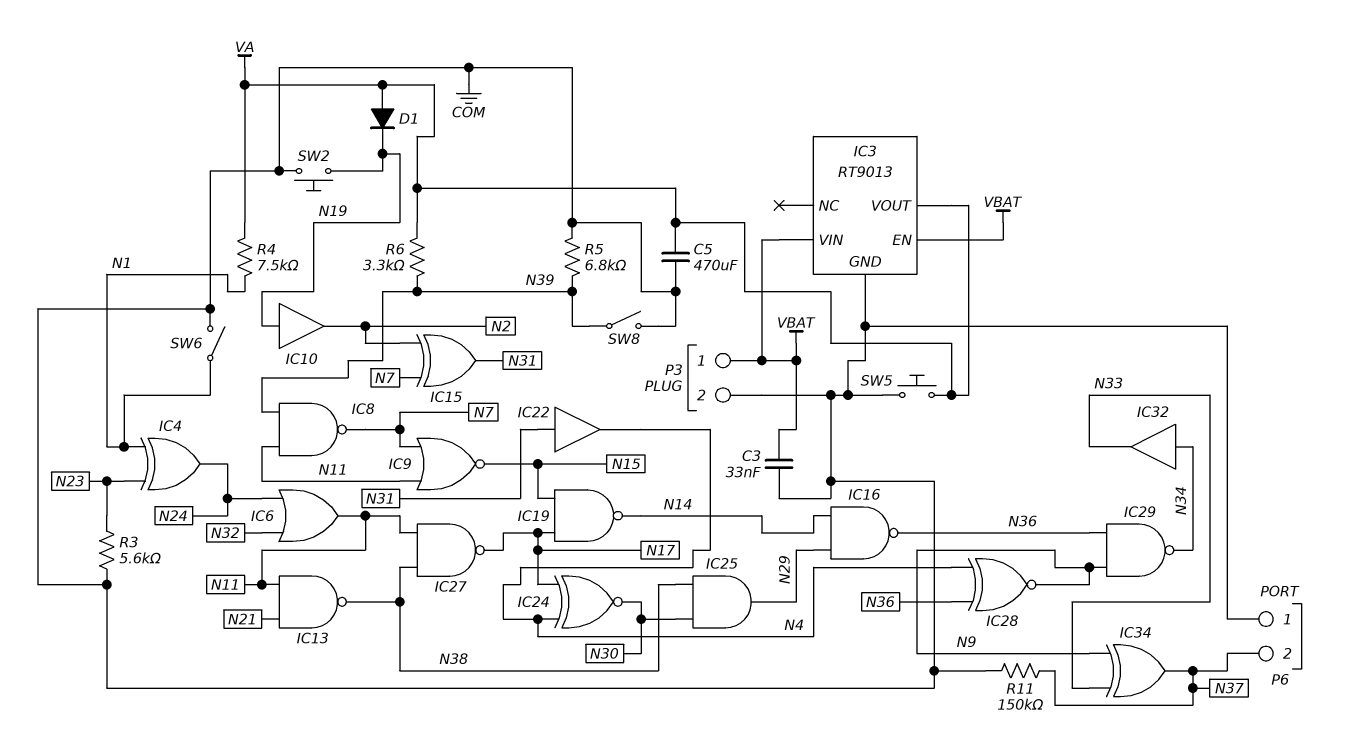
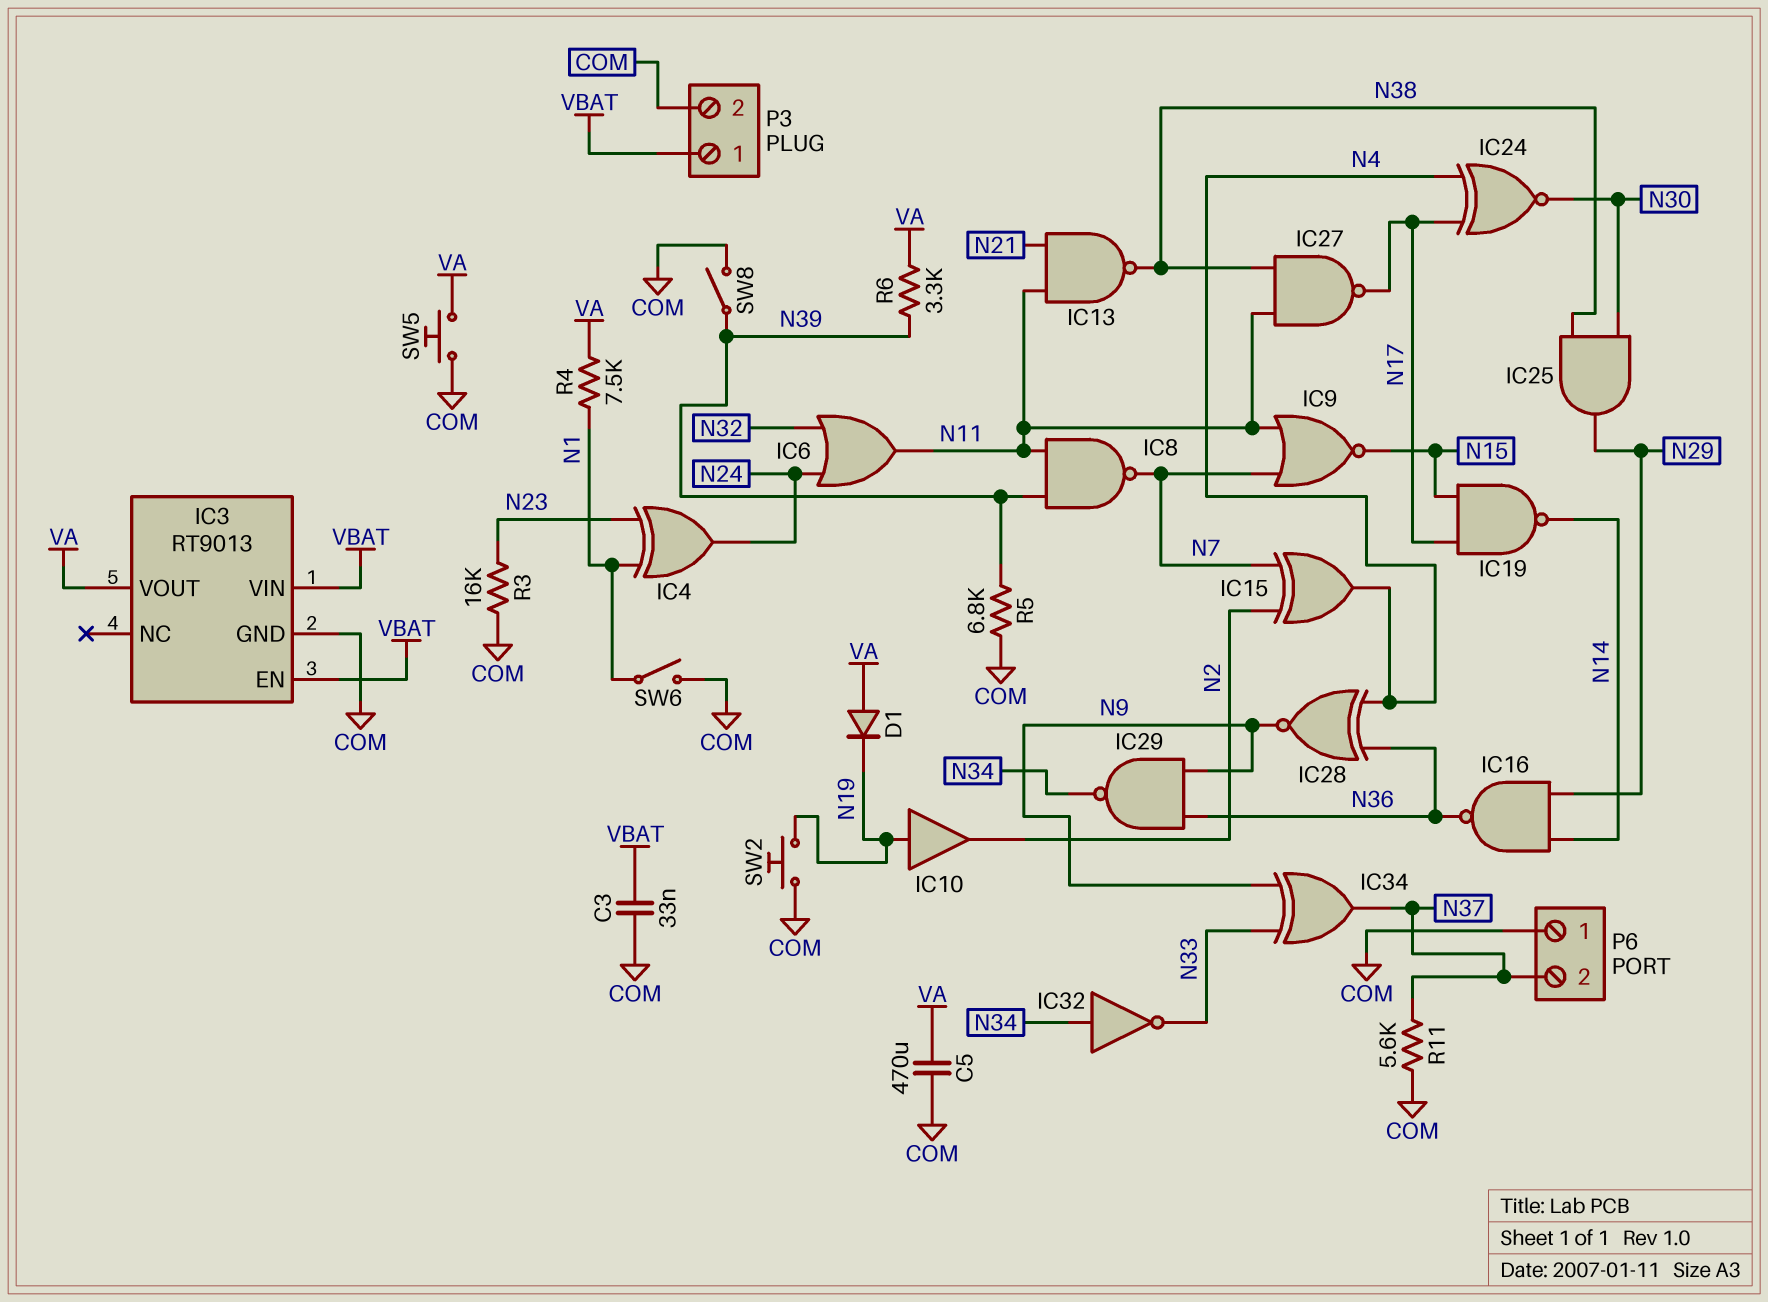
IC15: XOR (in N2, in N7, out N31) -> XOR (in N2, in N7, out N4)
IC22: buffer (in N31, out N4) -> none
IC32: buffer (in N34, out N33) -> NOT (in N34, out N33)
R3: 5.6k (COM, N23) -> 16k (COM, N23)
R11: 150k (COM, N37) -> 5.6k (COM, N37)

